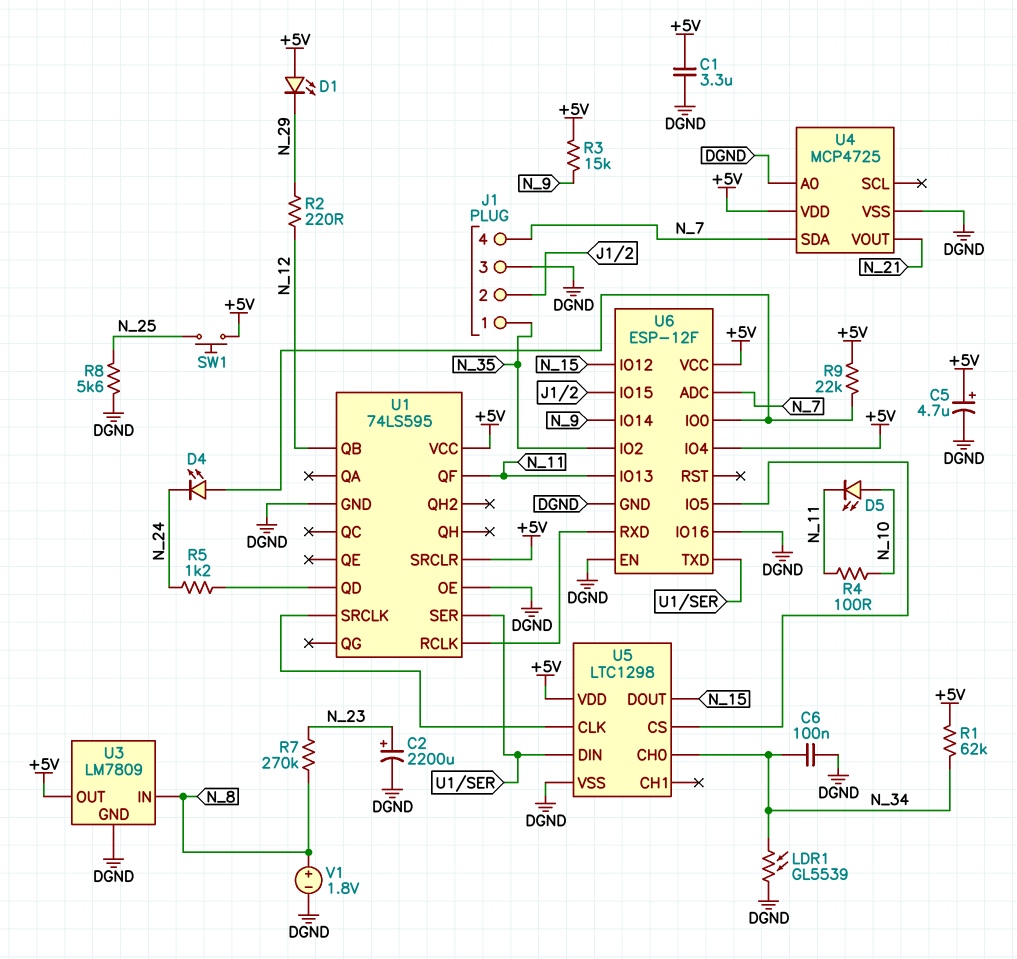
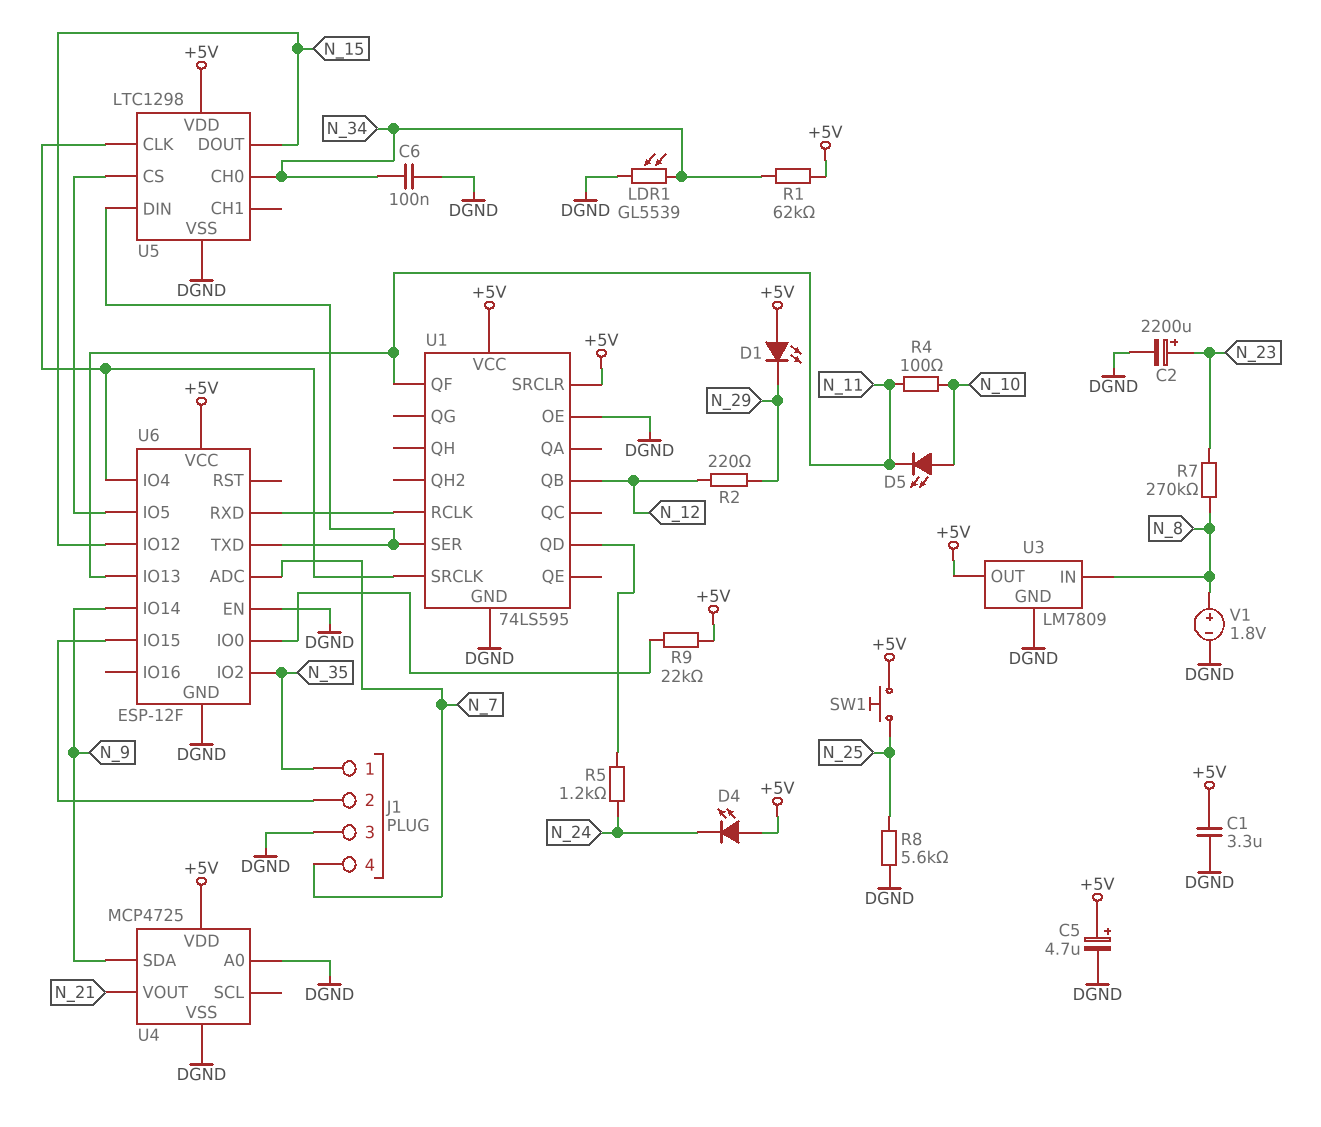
D4: LED (A U6/IO0, K N_24) -> LED (A +5V, K N_24)
R3: 15k (+5V, N_9) -> none
U4 pin SDA: N_7 -> N_9
U6 pin IO4: +5V -> U1/SRCLK
U6 pin IO16: DGND -> none

